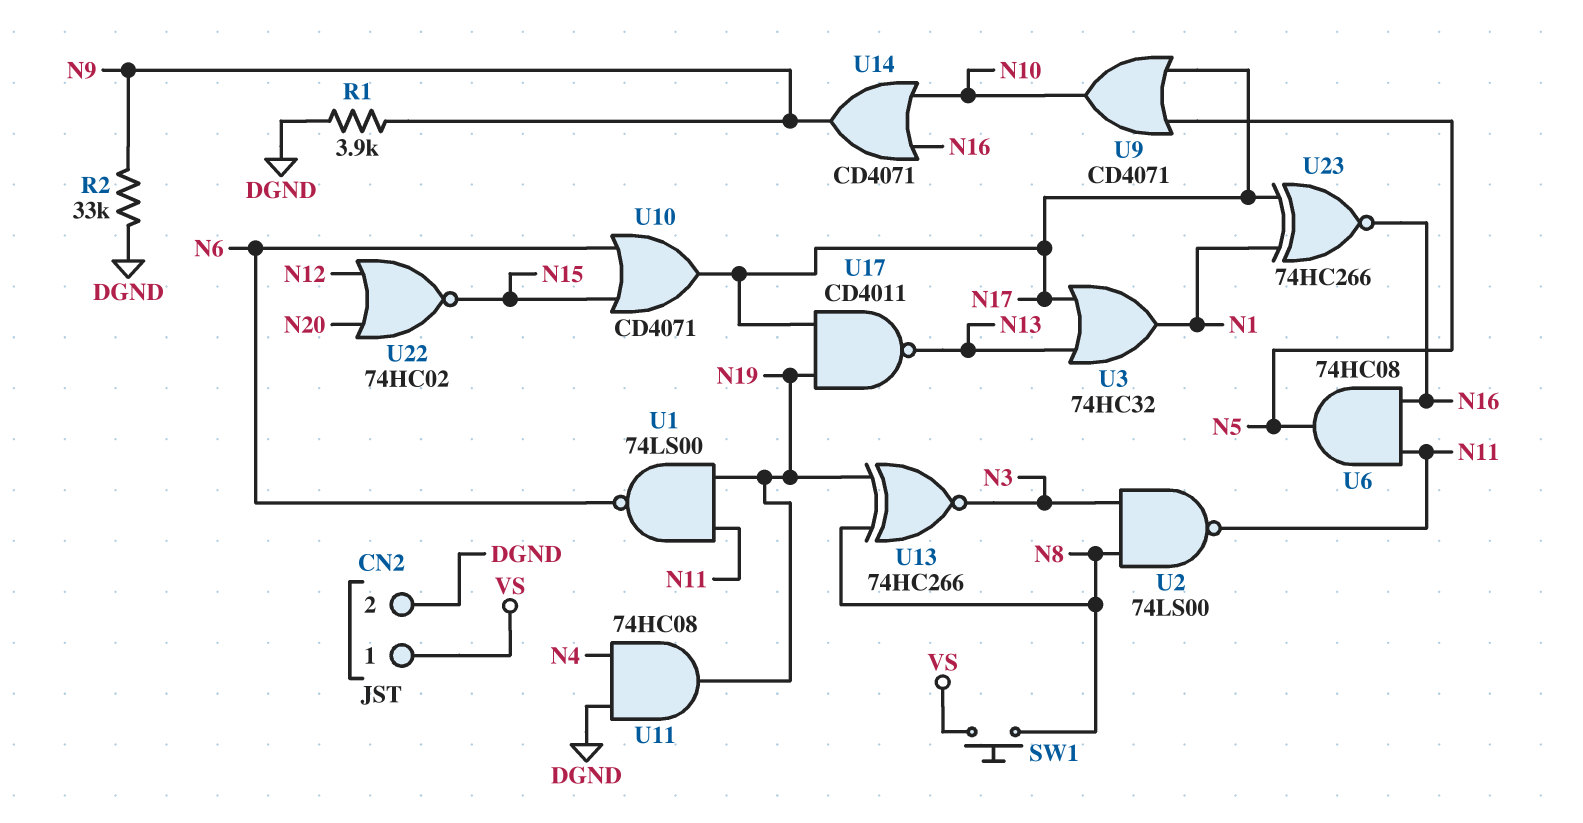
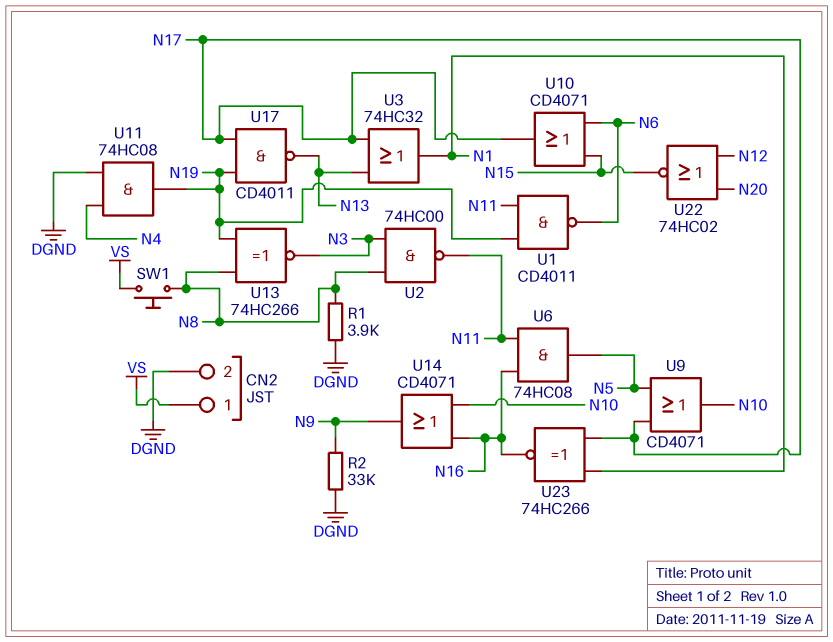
R1: 3.9k (DGND, N9) -> 3.9k (DGND, N8)
U1: NAND 74LS00 (in N11, in N19, out N6) -> NAND CD4011 (in N11, in N19, out N6)
U2: NAND 74LS00 (in N3, in N8, out N11) -> NAND 74HC00 (in N3, in N8, out N11)

